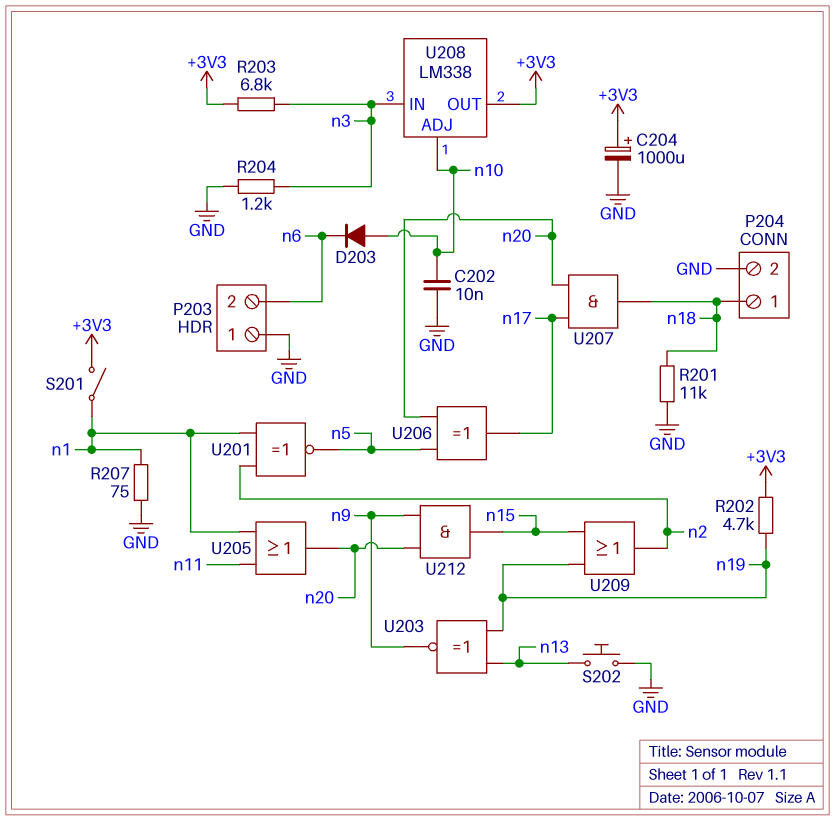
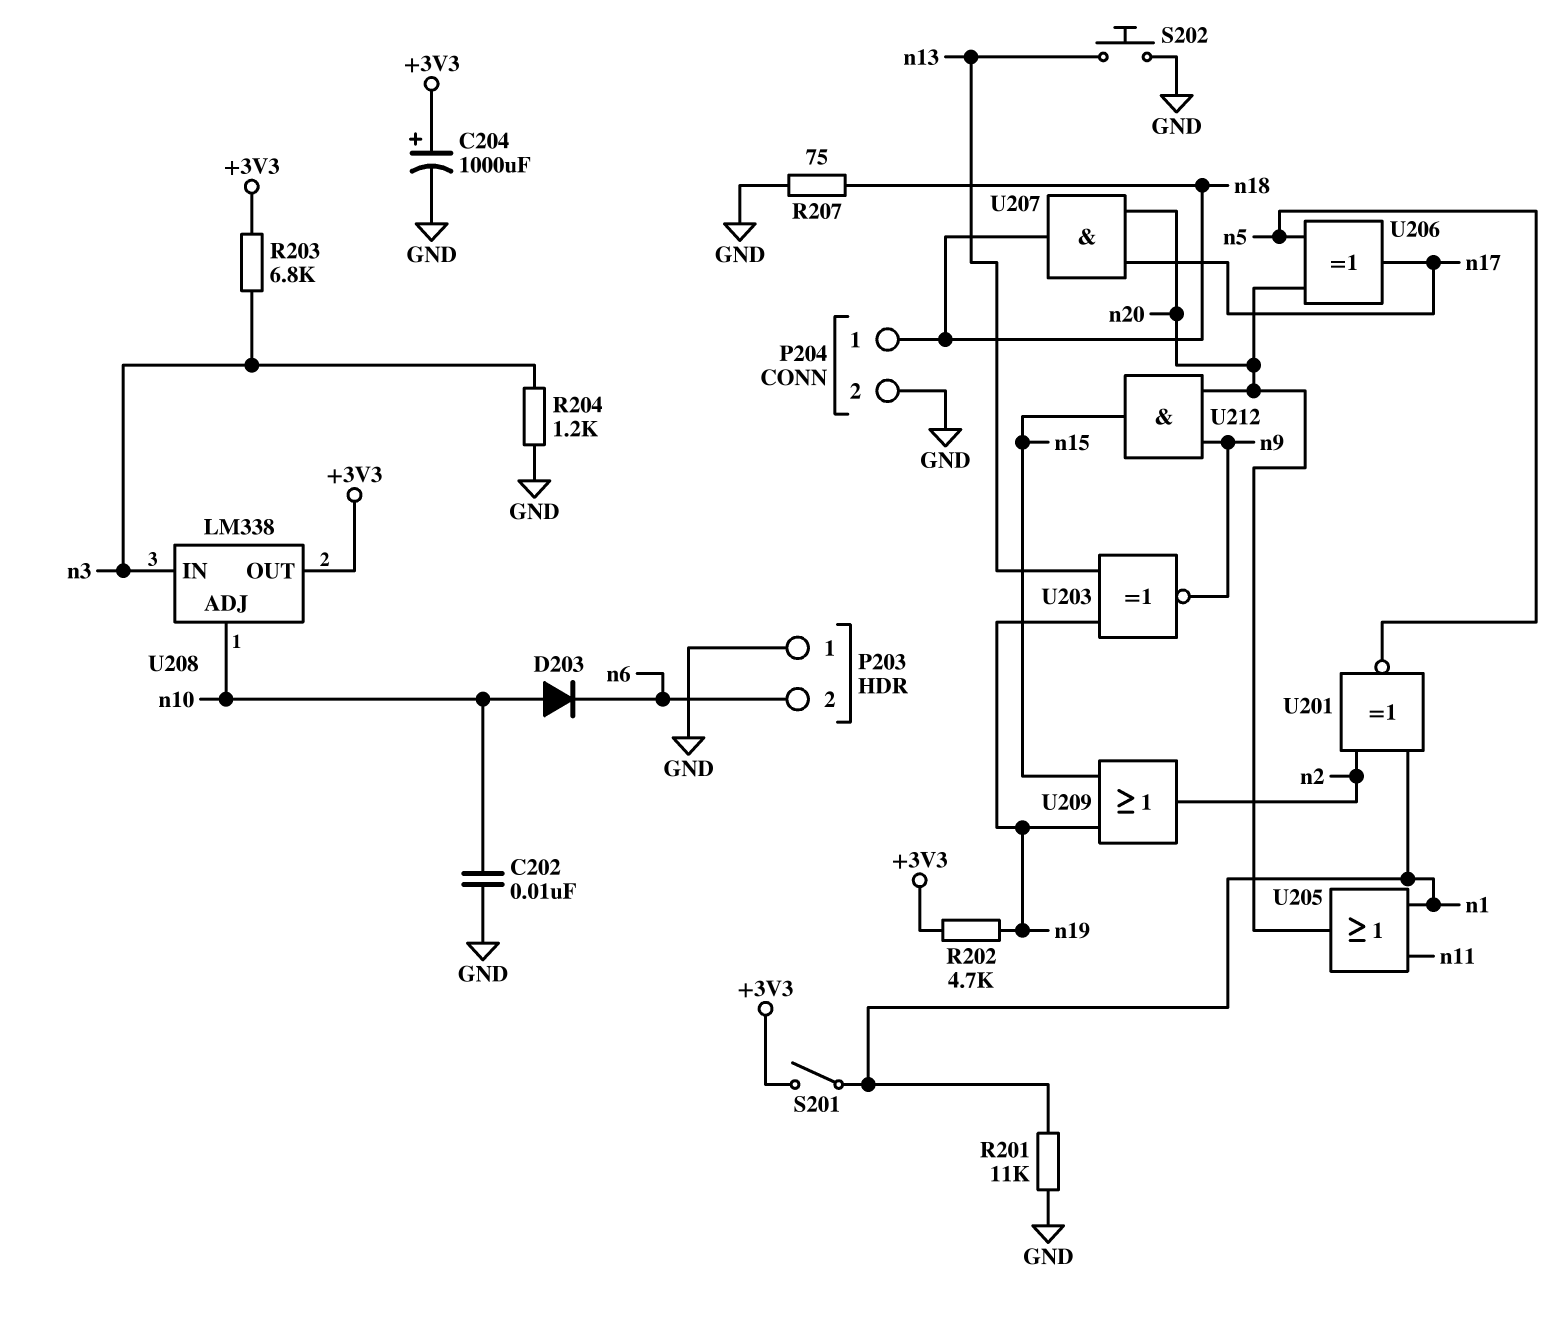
R201: 11k (GND, n18) -> 11k (GND, n1)
R207: 75 (GND, n1) -> 75 (GND, n18)

